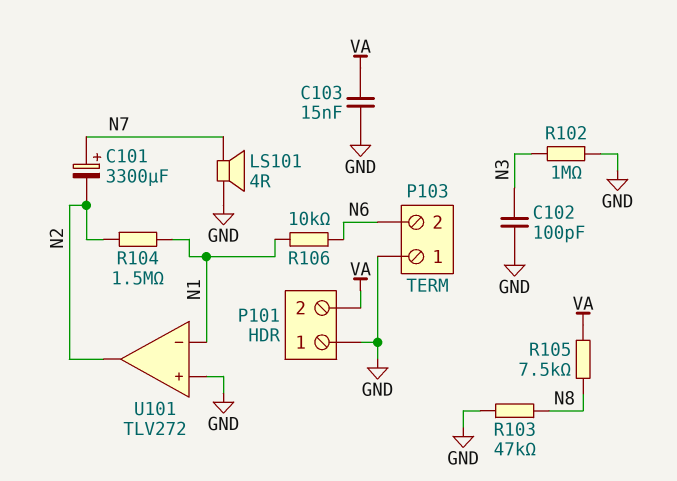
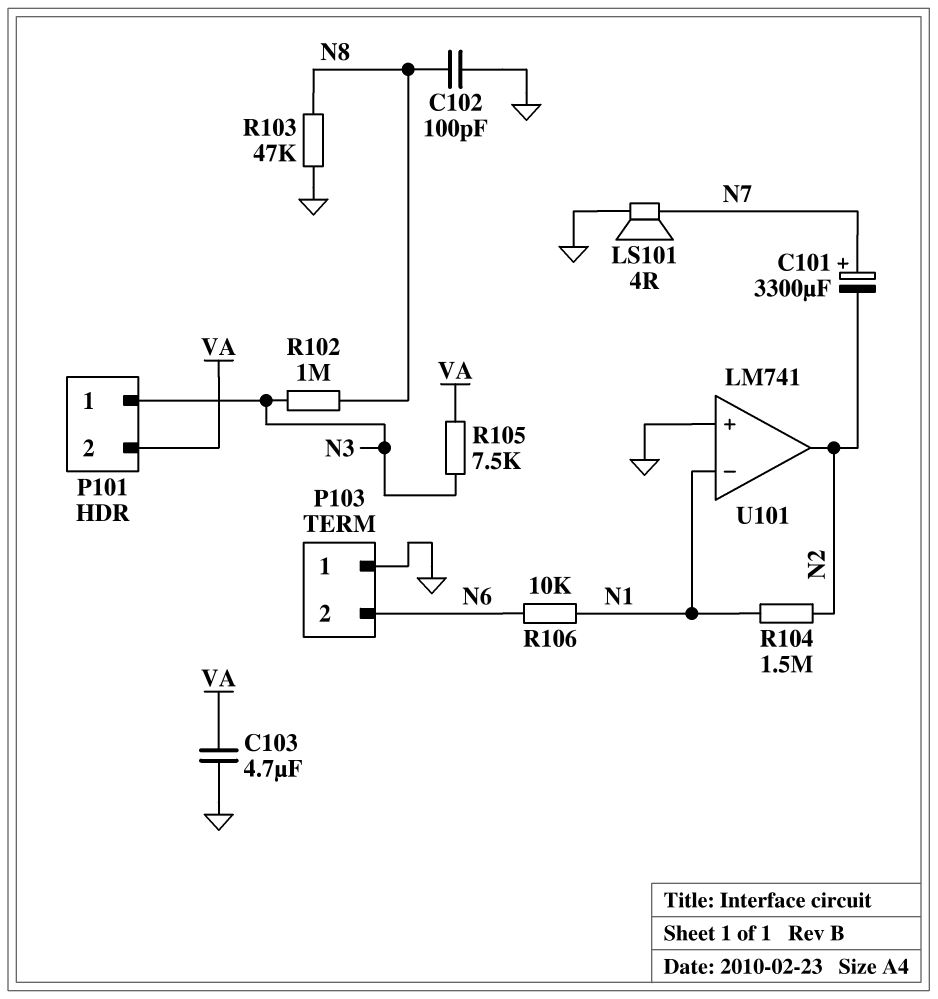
C102: 100pF (GND, N3) -> 100pF (GND, N8)
C103: 15nF (GND, VA) -> 4.7uF (GND, VA)
P101 pin 1: GND -> N3
R102: 1M (GND, N3) -> 1M (N3, N8)
R105: 7.5k (N8, VA) -> 7.5k (N3, VA)
U101: TLV272 -> LM741

